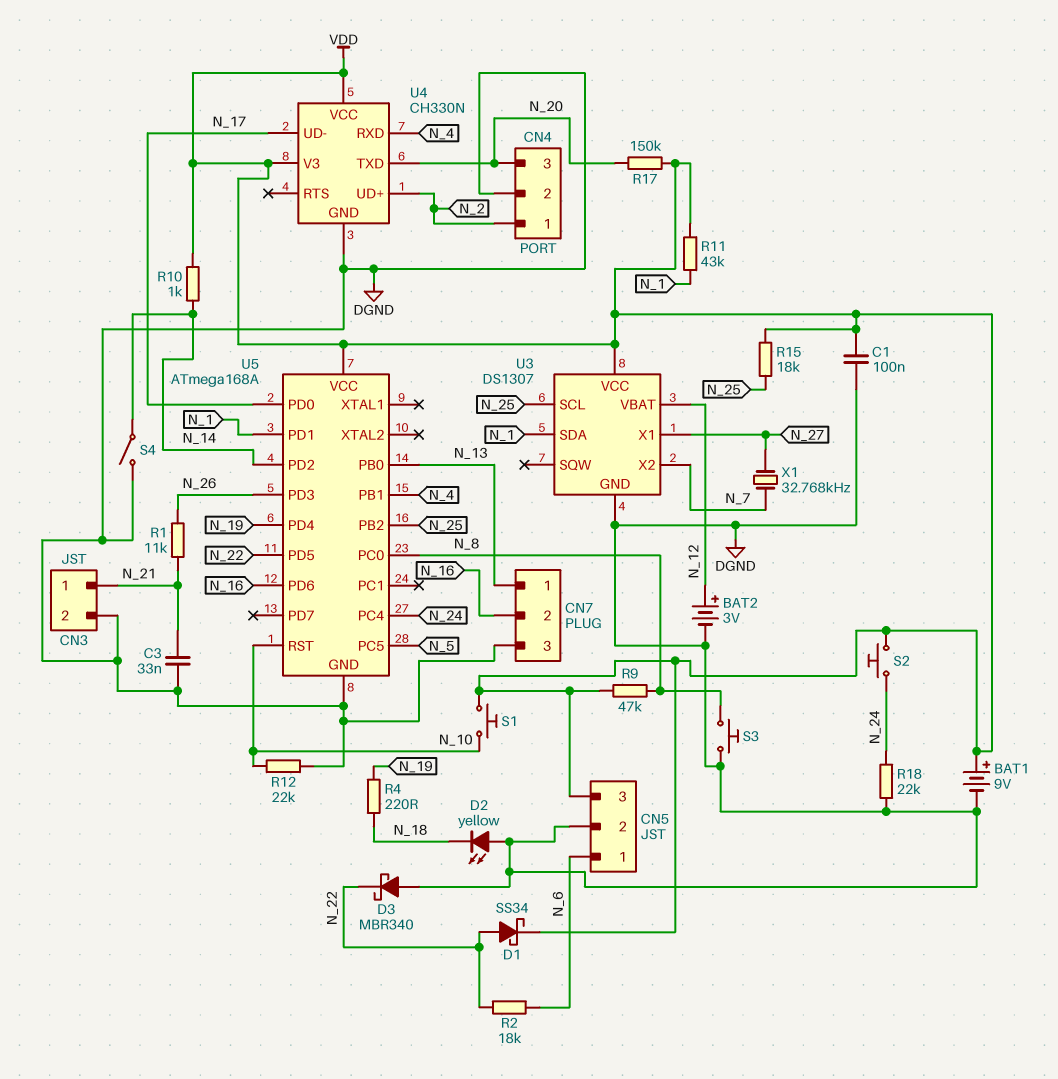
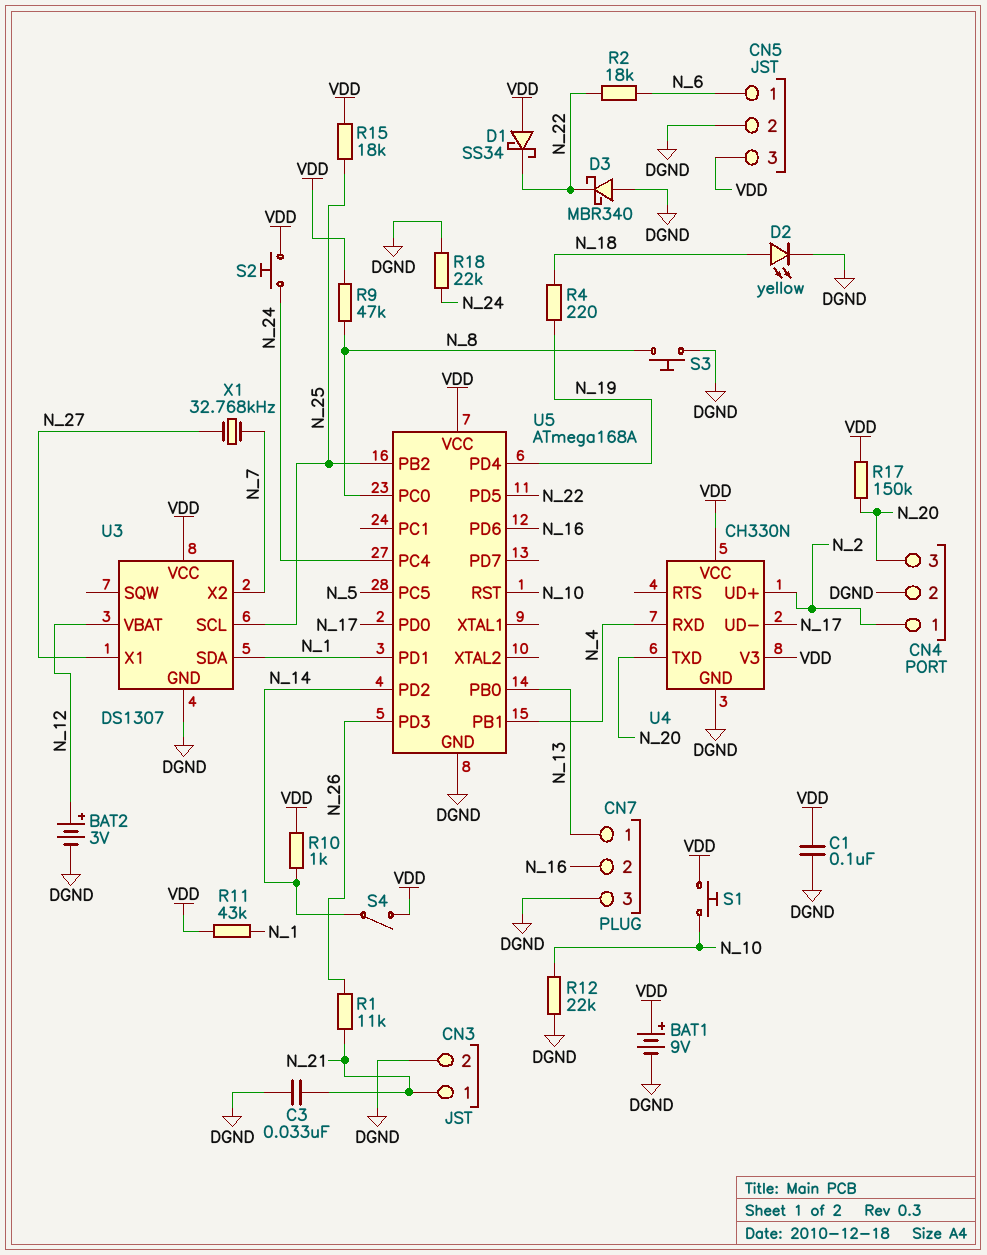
D1: schottky SS34 (A N_22, K VDD) -> schottky SS34 (A VDD, K N_22)
D2: LED yellow (A DGND, K N_18) -> LED yellow (A N_18, K DGND)
S4: switch (DGND, N_14) -> switch (N_14, VDD)

